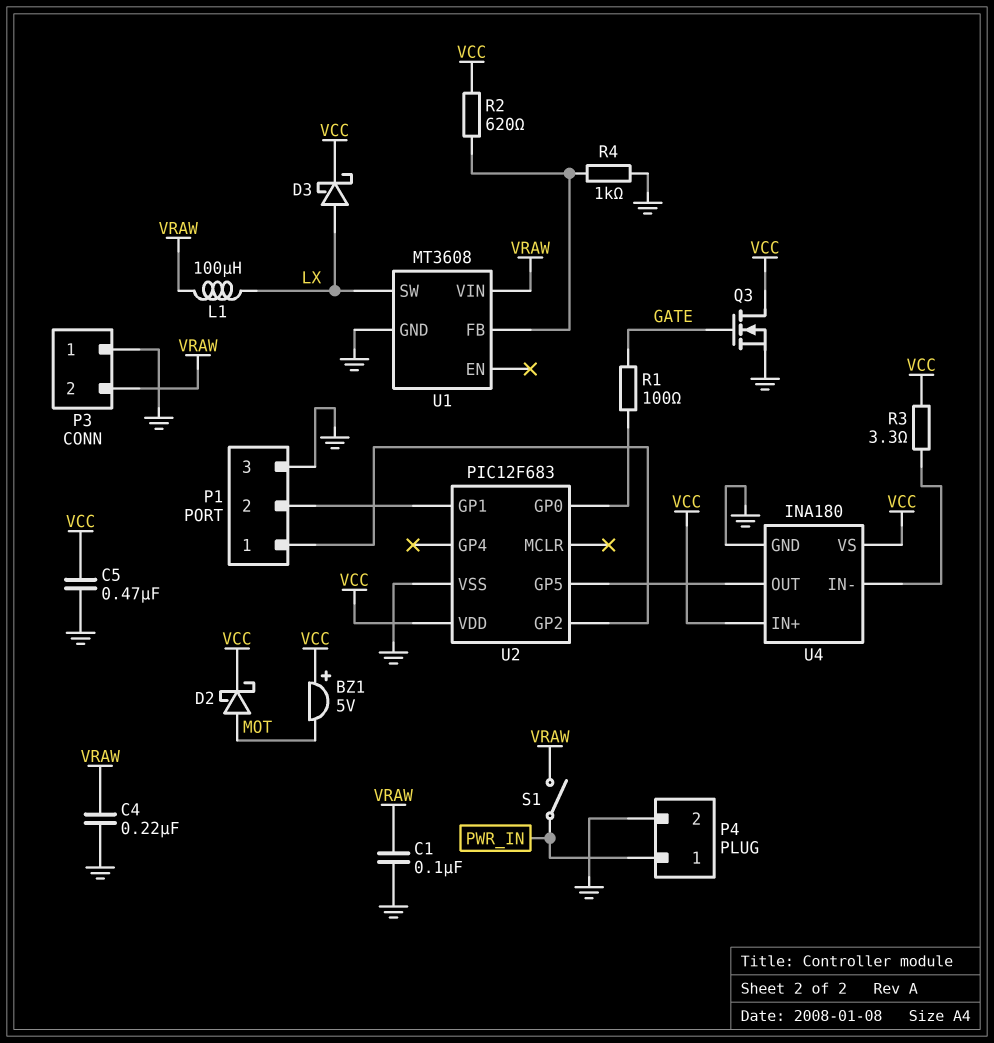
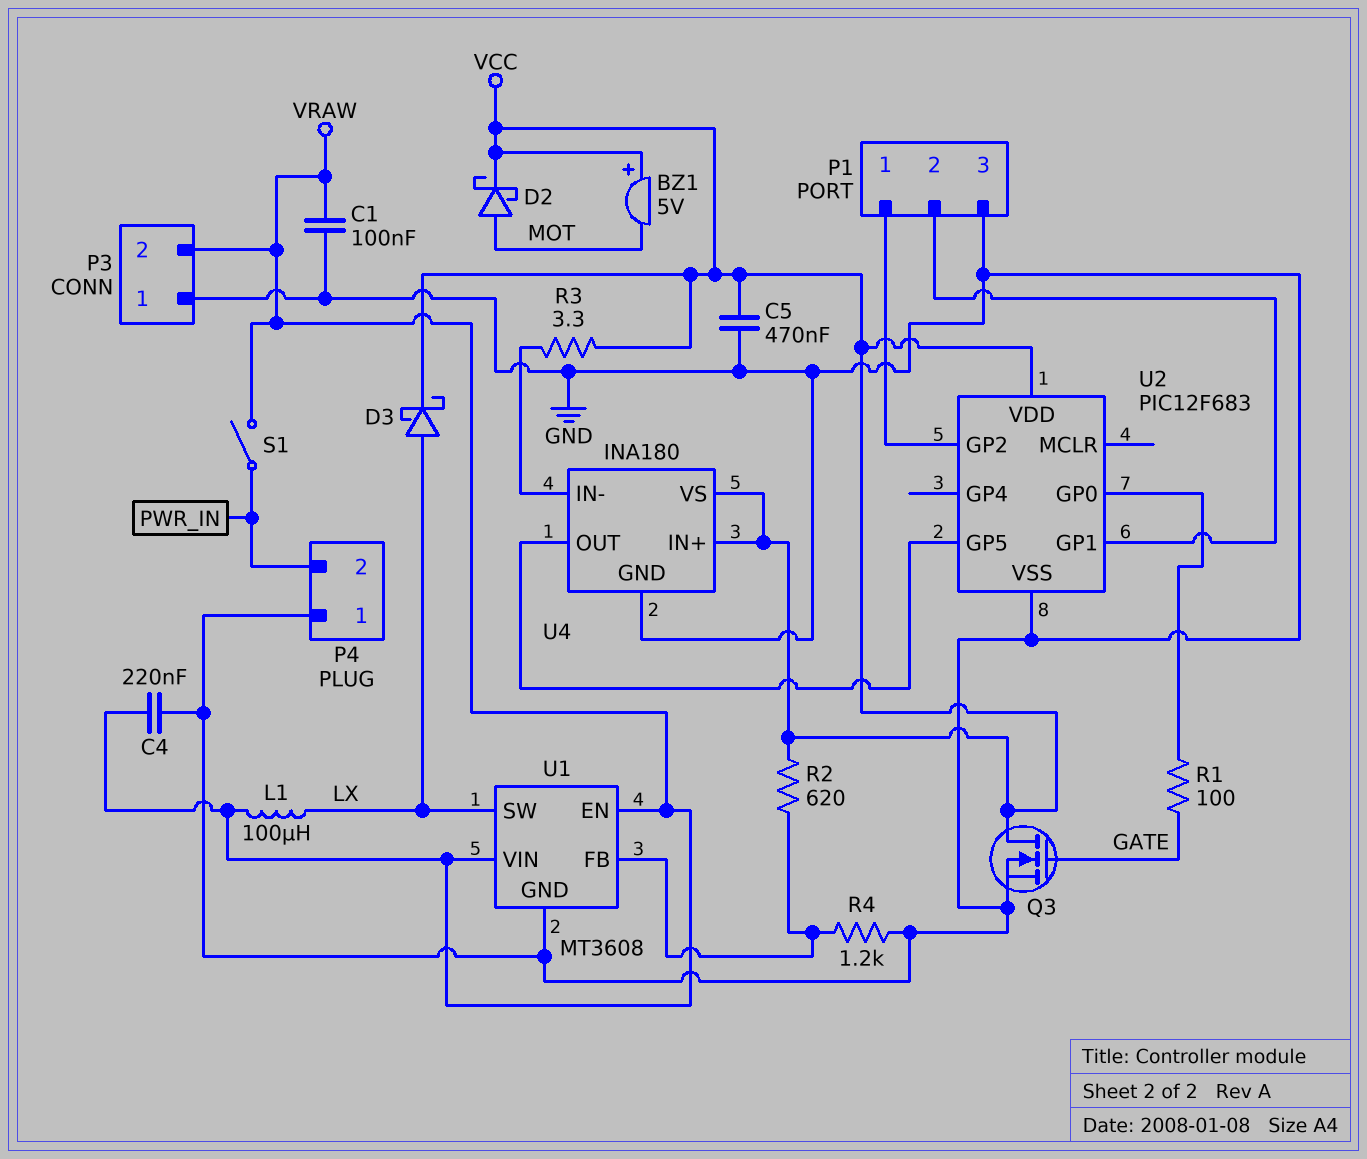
P4 pin 1: PWR_IN -> GND
P4 pin 2: GND -> PWR_IN
R4: 1k (GND, U1/FB) -> 1.2k (GND, U1/FB)
U1 pin EN: none -> VRAW

